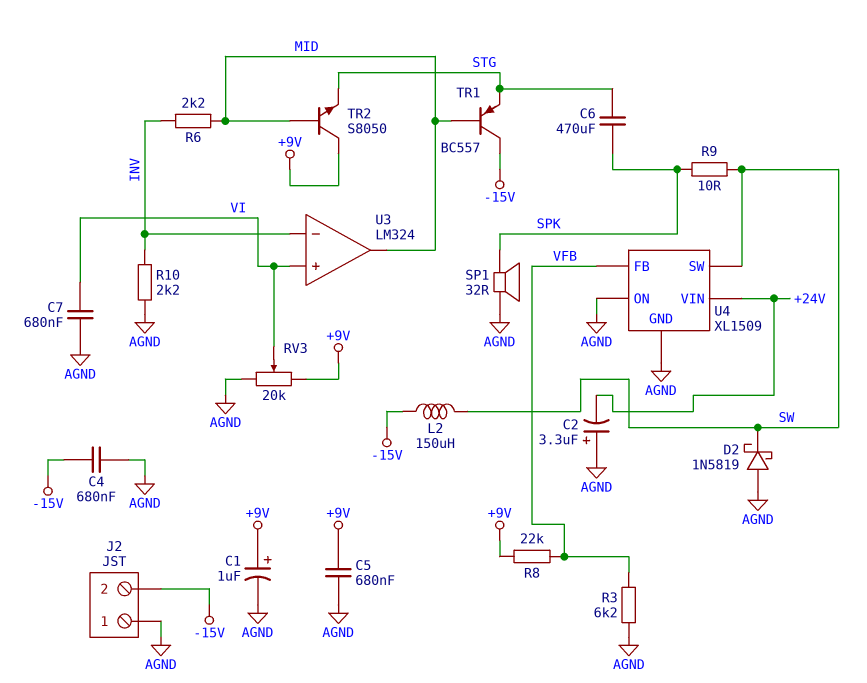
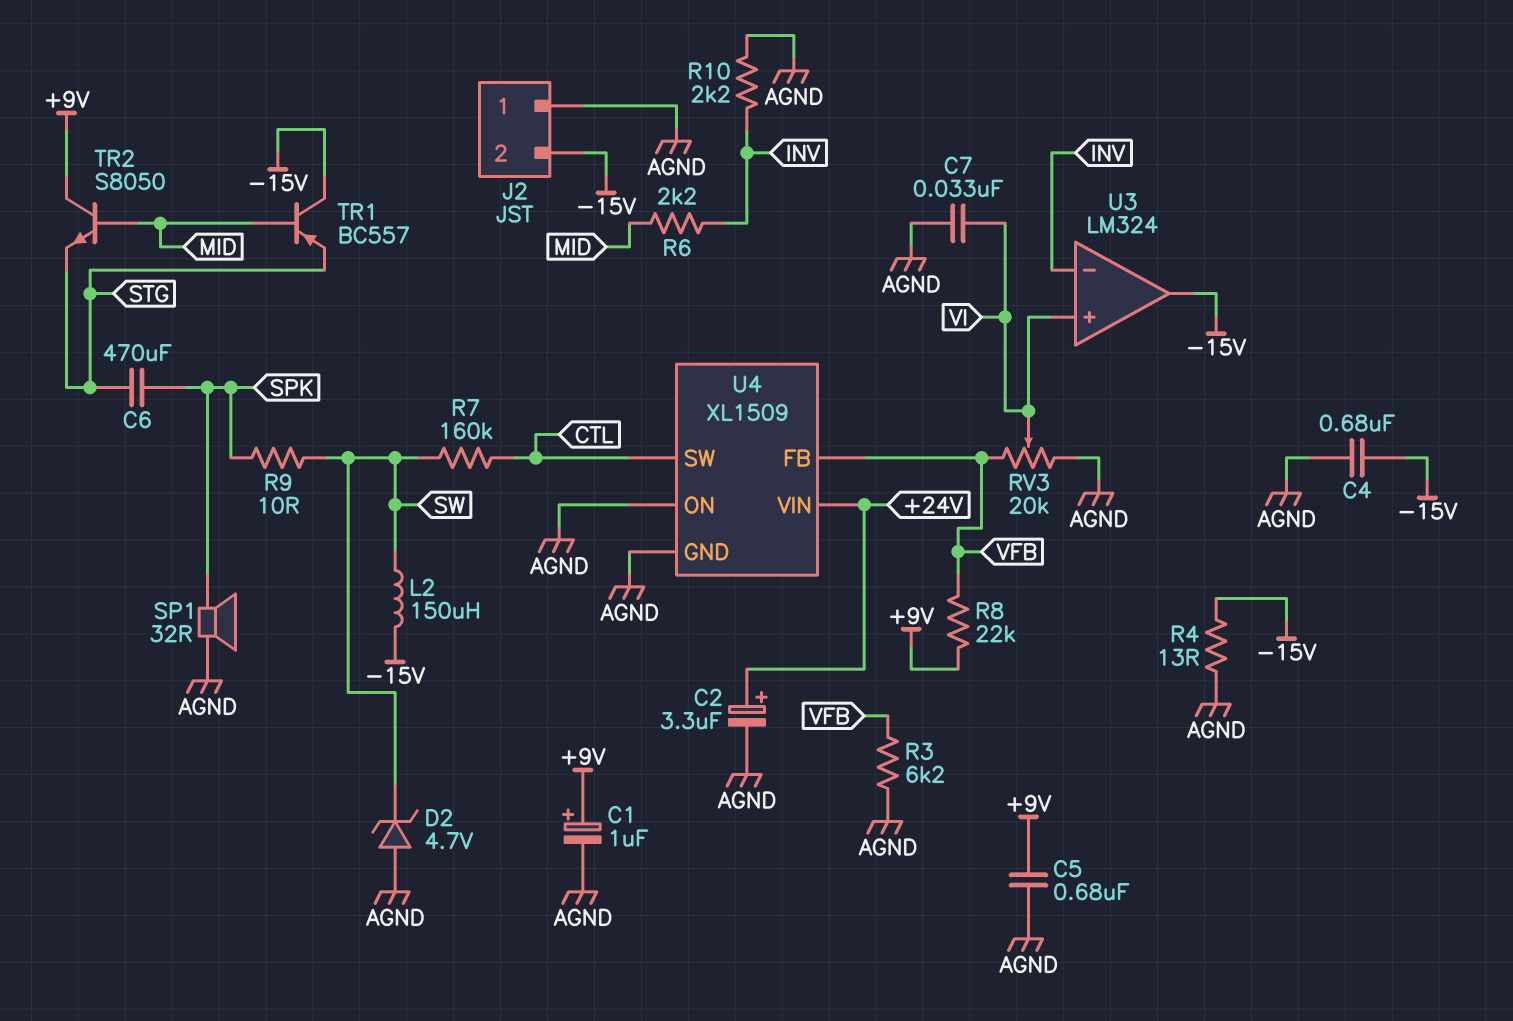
C2: 3.3uF (plus AGND, minus +24V) -> 3.3uF (plus +24V, minus AGND)
C7: 680nF (AGND, VI) -> 33nF (AGND, VI)
D2: schottky 1N5819 (A AGND, K SW) -> zener 4.7V (A AGND, K SW)
R4: none -> 13 (-15V, AGND)
R7: none -> 160k (CTL, SW)
RV3: 20k (+9V, AGND, wiper VI) -> 20k (AGND, VFB, wiper VI)
U3 pin out: MID -> -15V
U4 pin SW: SW -> CTL

